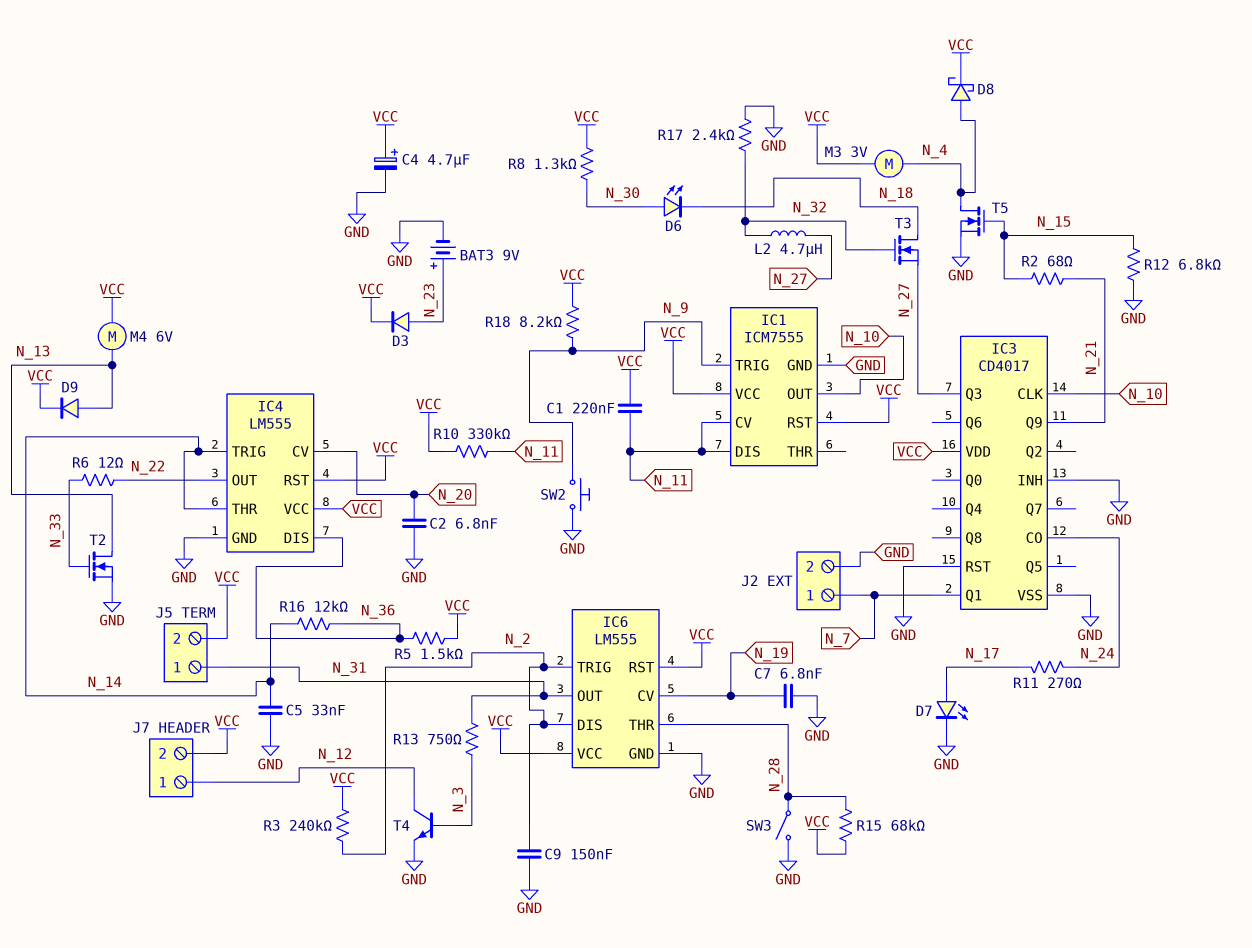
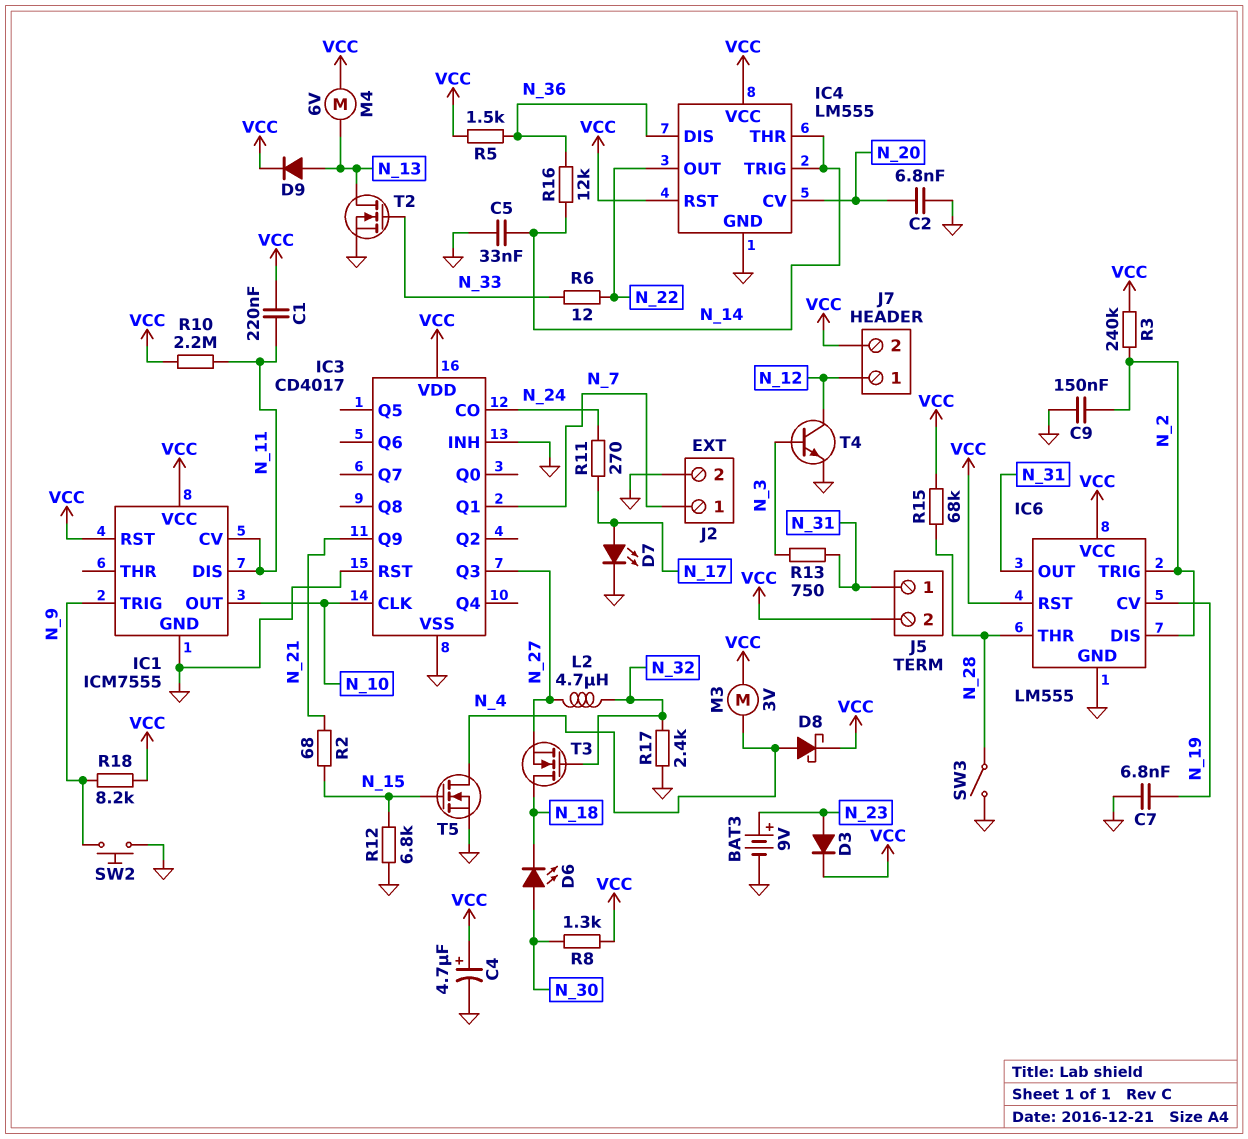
R10: 330k (N_11, VCC) -> 2.2M (N_11, VCC)

